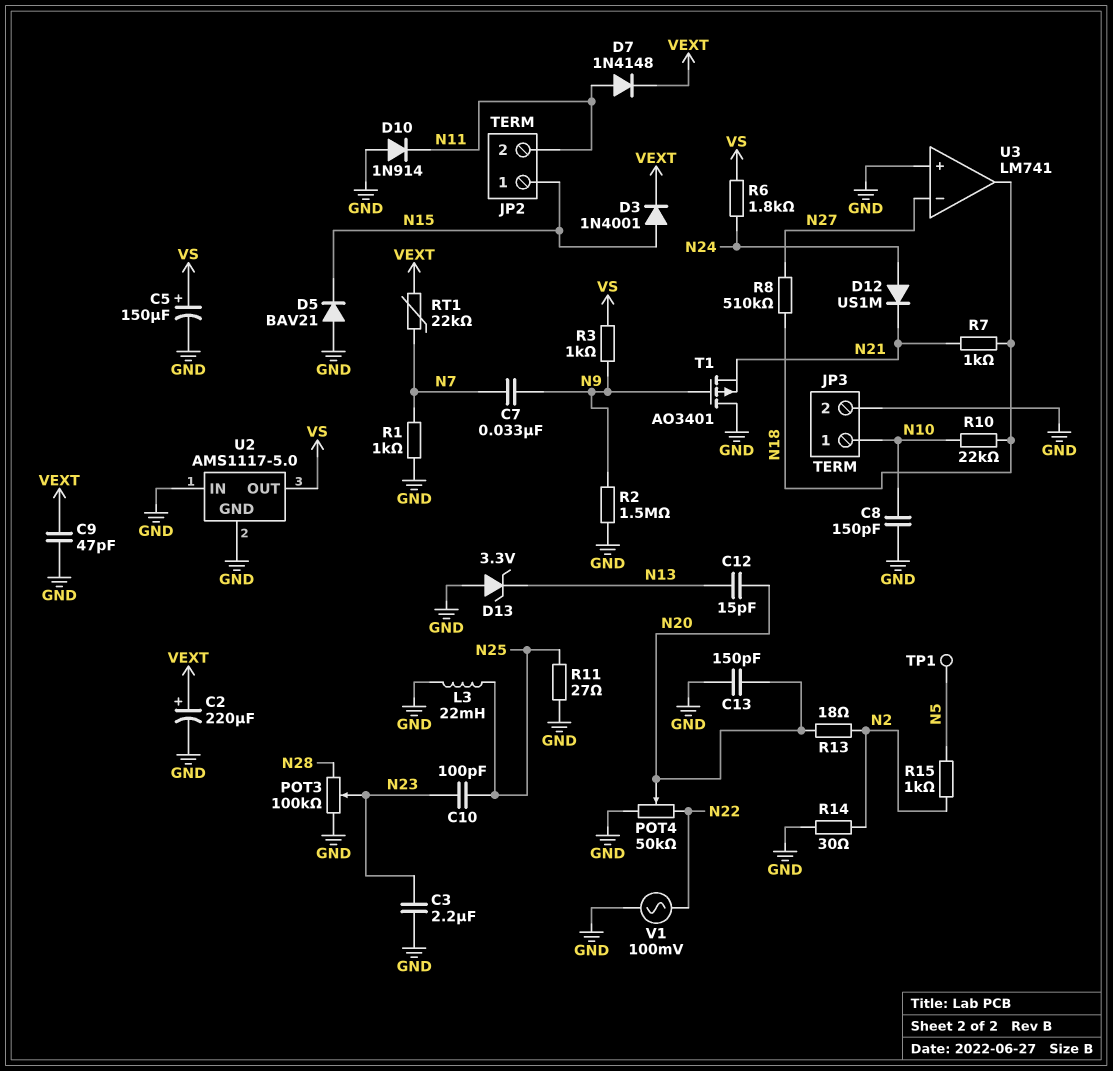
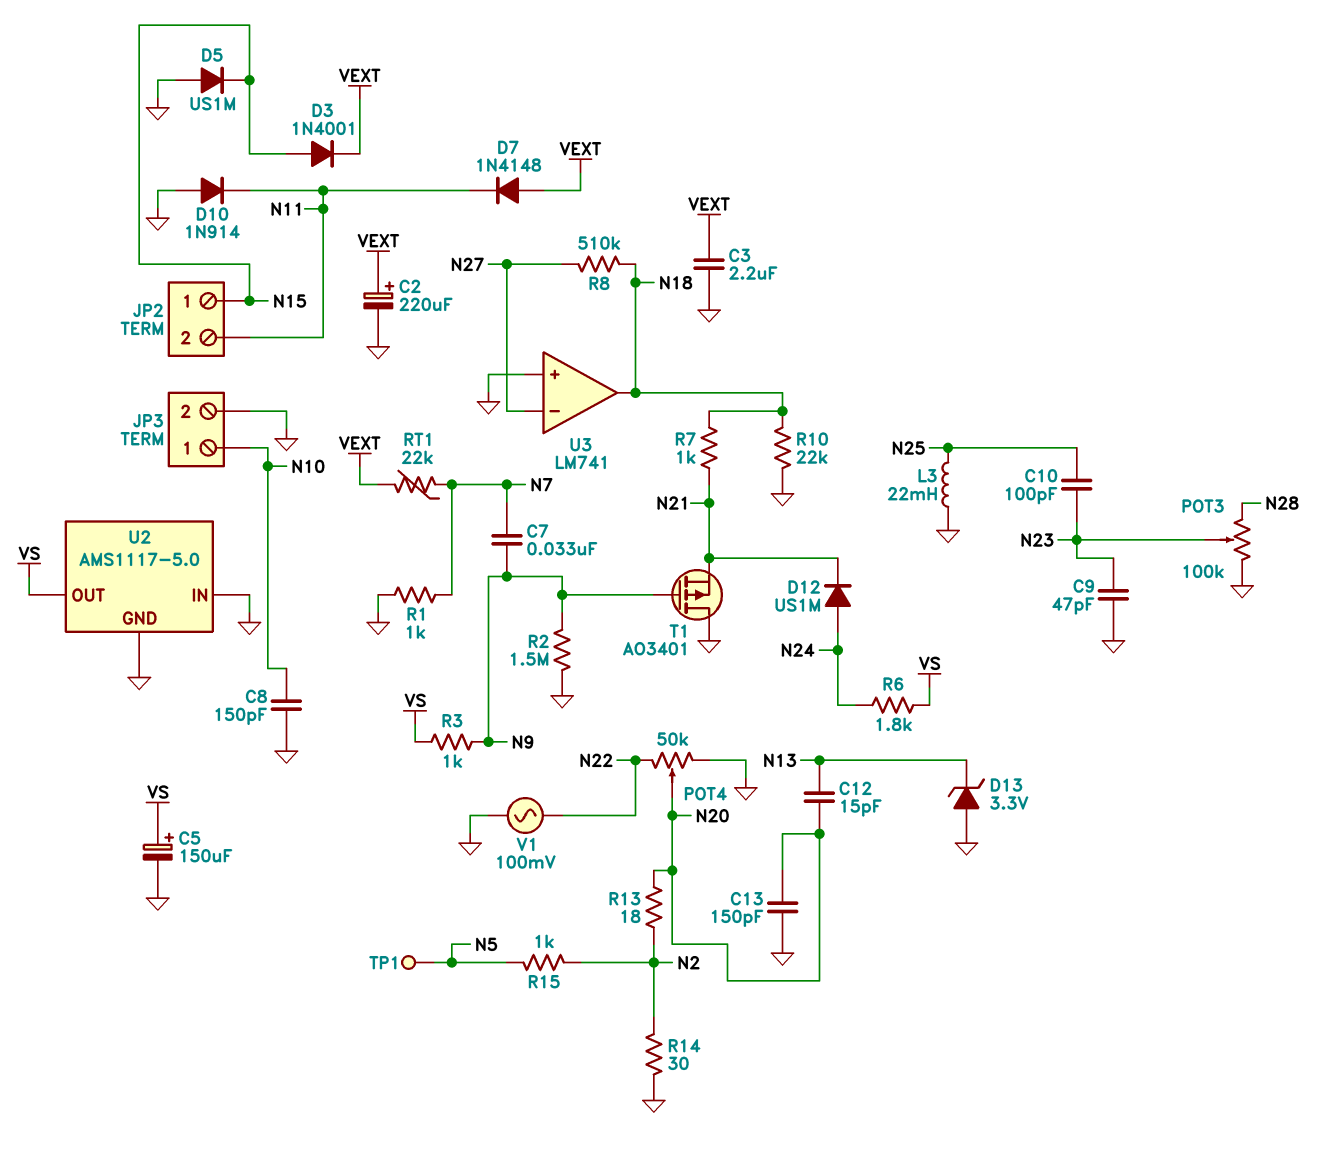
C3: 2.2uF (GND, N23) -> 2.2uF (GND, VEXT)
C9: 47pF (GND, VEXT) -> 47pF (GND, N23)
D5: diode BAV21 (A GND, K N15) -> diode US1M (A GND, K N15)
D7: diode 1N4148 (A N11, K VEXT) -> diode 1N4148 (A VEXT, K N11)
R10: 22k (N10, N18) -> 22k (GND, N18)
R11: 27 (GND, N25) -> none

